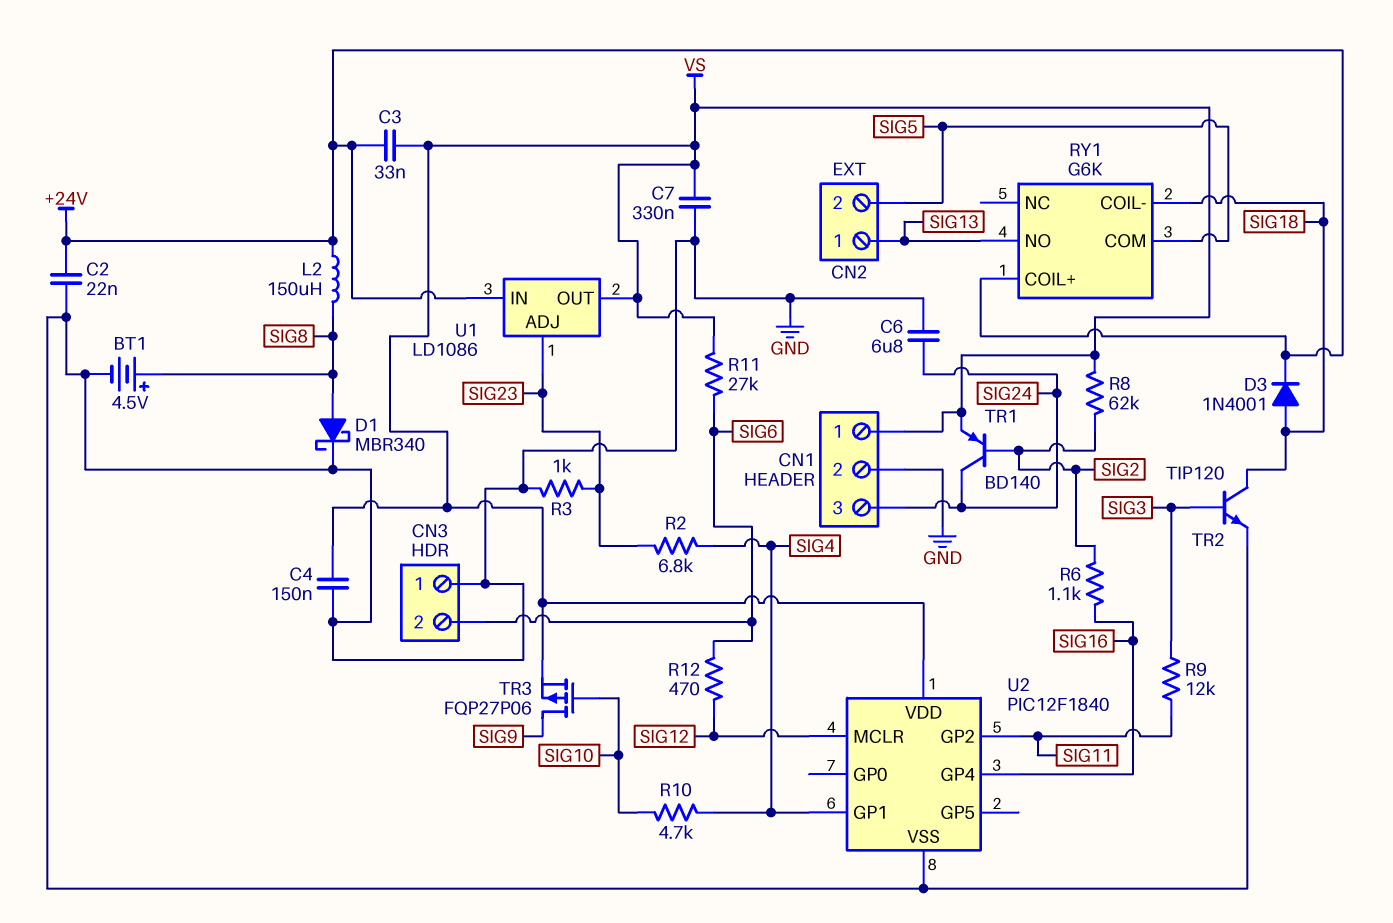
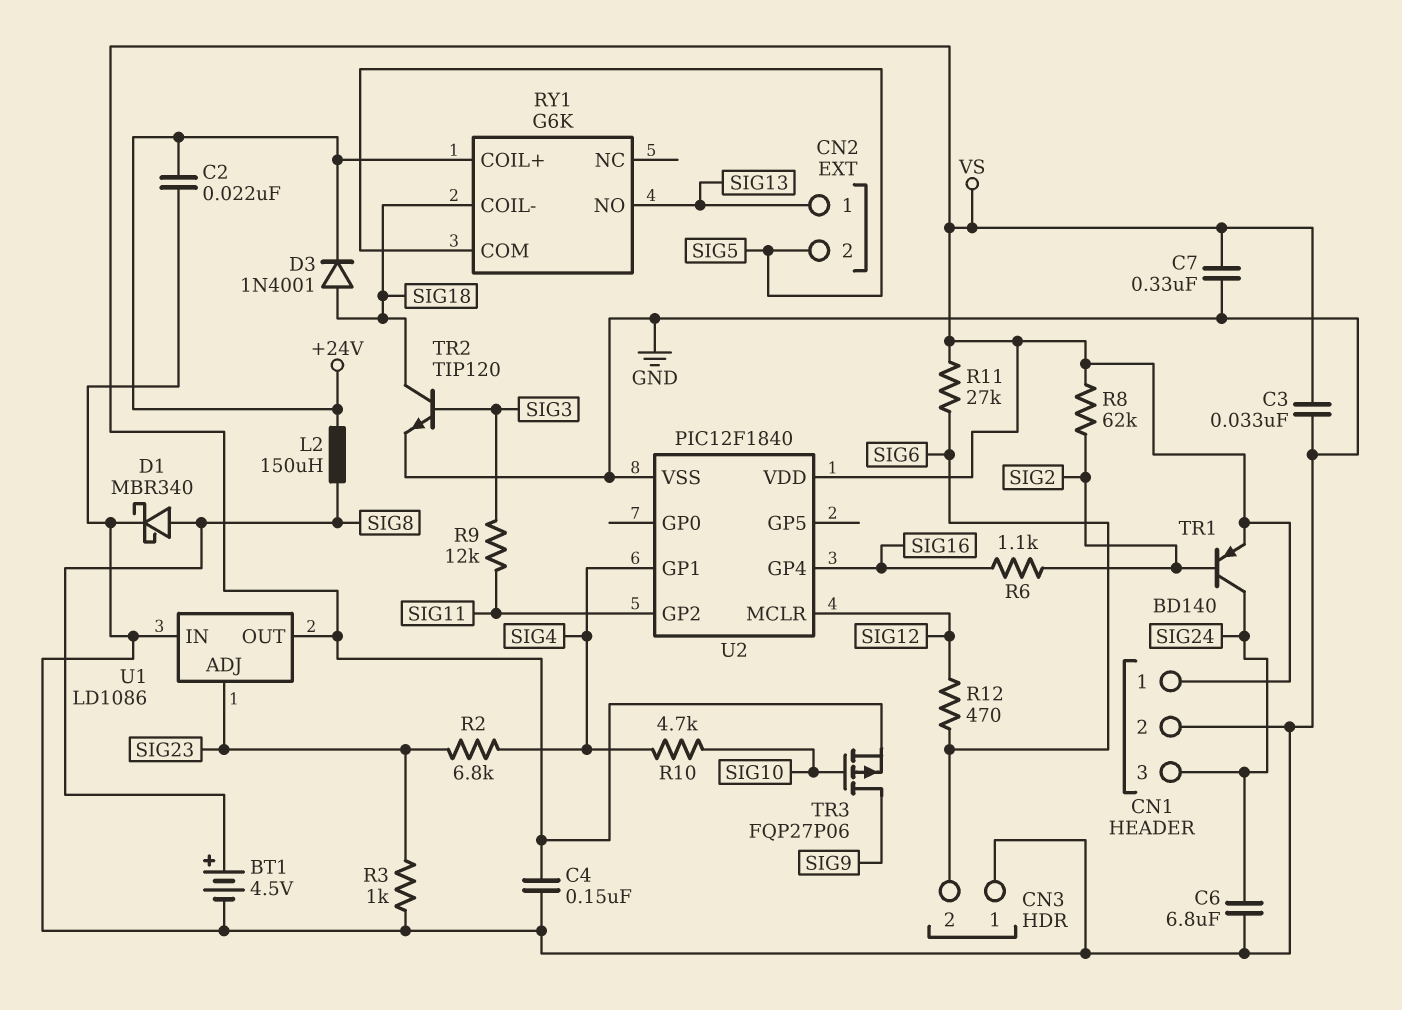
C3: 33nF (+24V, VS) -> 33nF (GND, VS)
U1 pin IN: +24V -> GND

